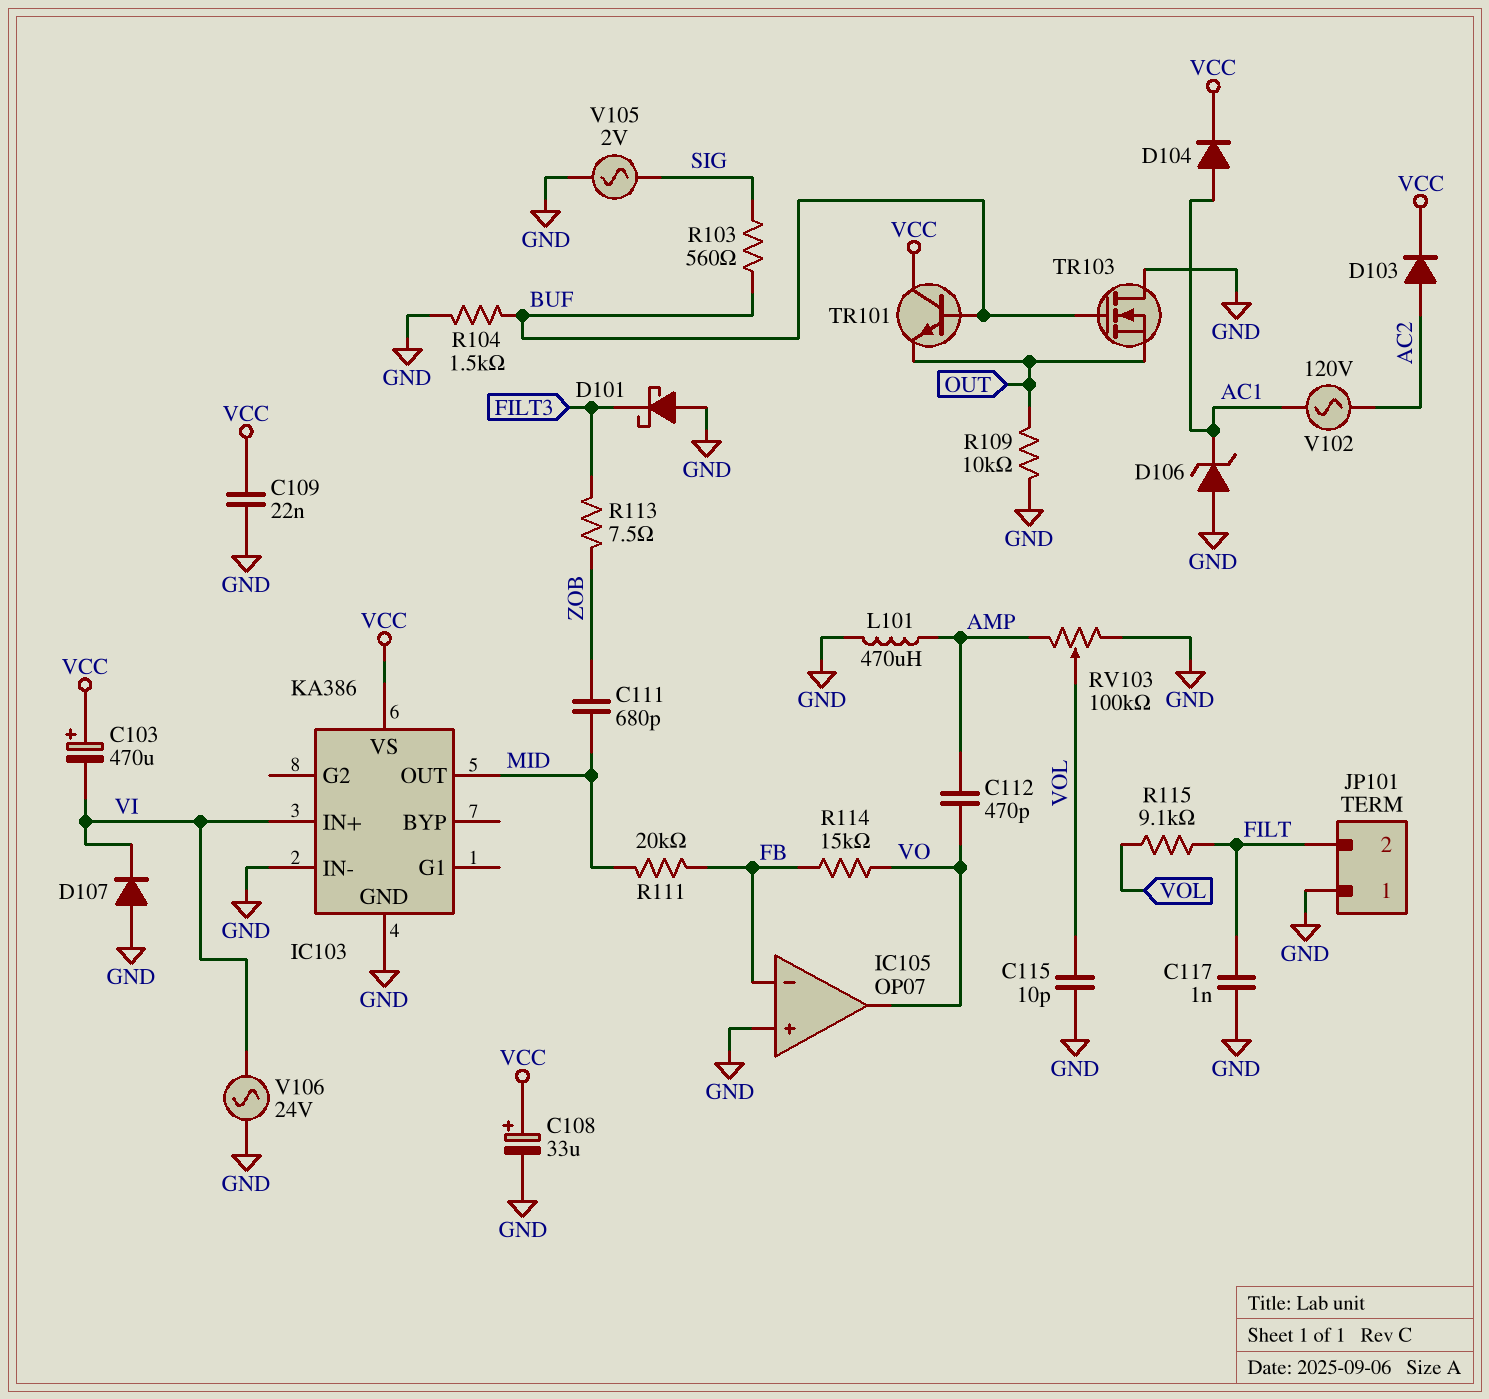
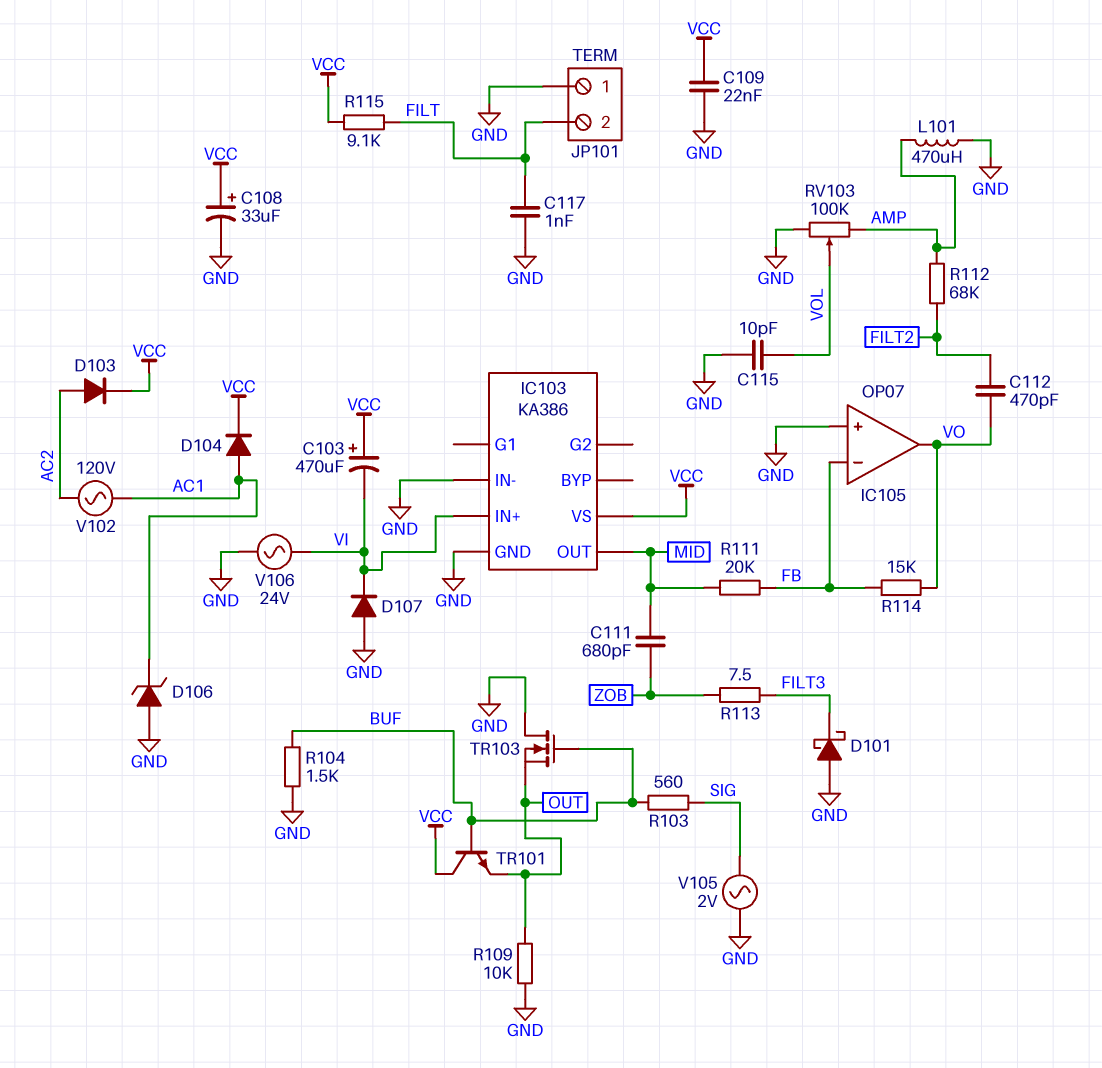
C112: 470pF (AMP, VO) -> 470pF (FILT2, VO)
R112: none -> 68k (AMP, FILT2)
R115: 9.1k (FILT, VOL) -> 9.1k (FILT, VCC)

